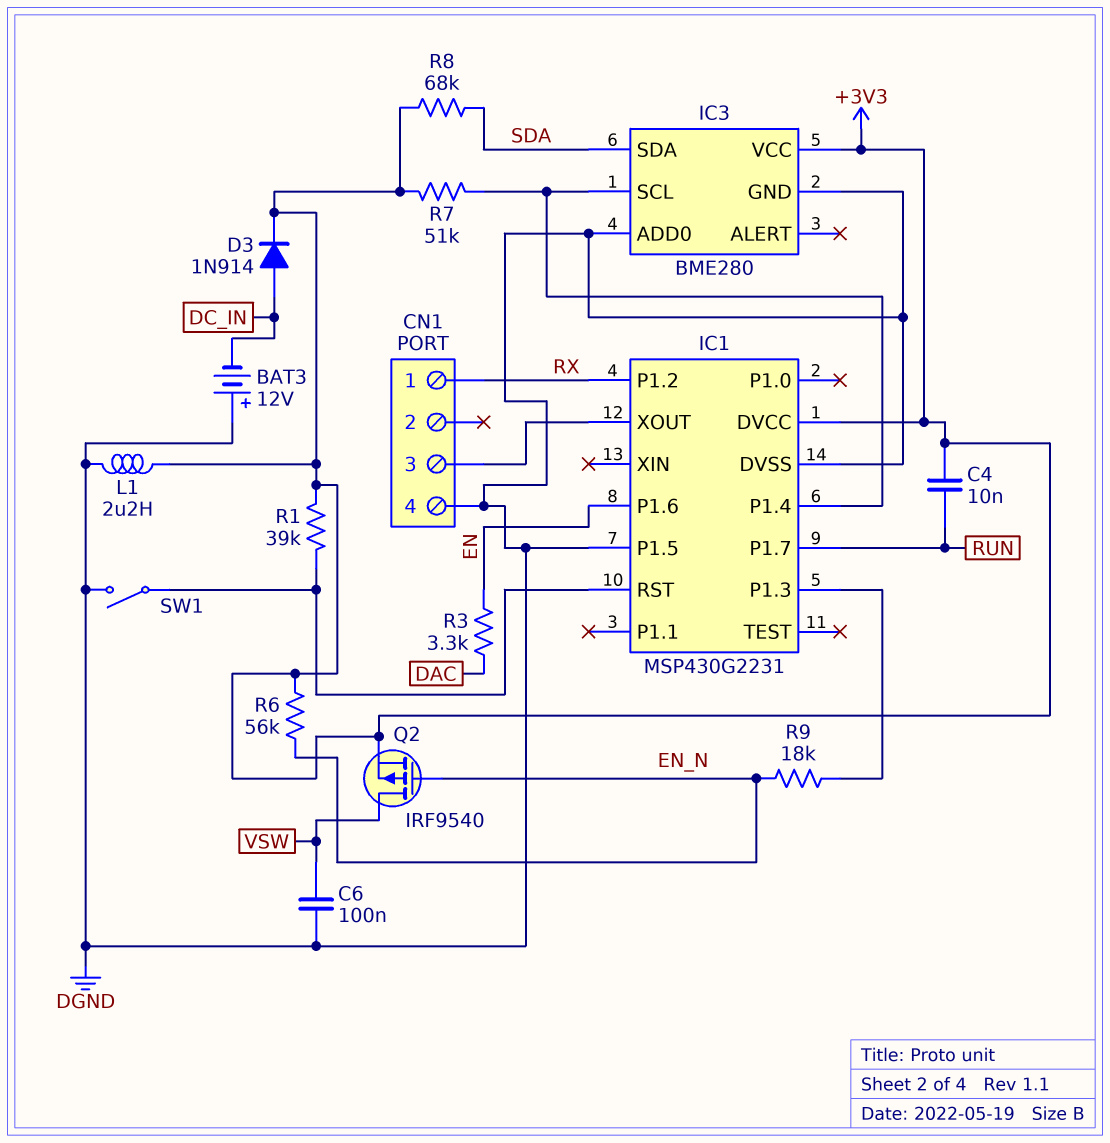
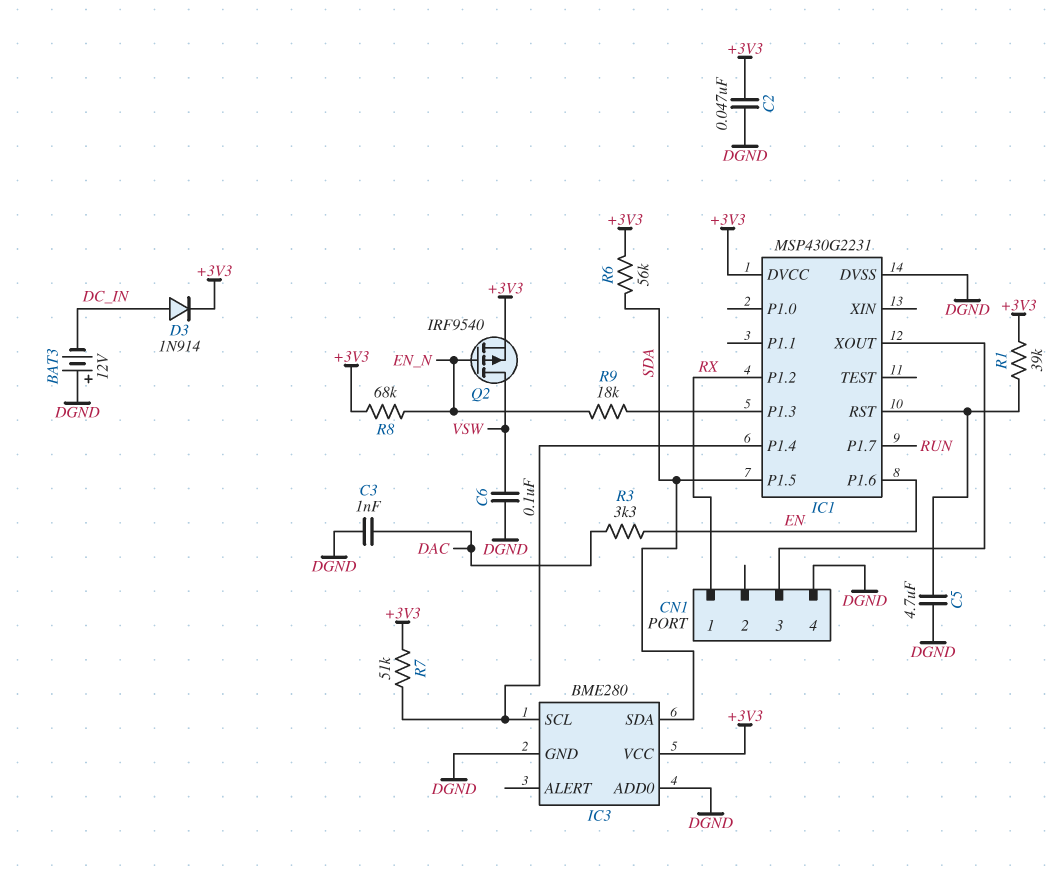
C2: none -> 47nF (+3V3, DGND)
C3: none -> 1nF (DAC, DGND)
C4: 10nF (+3V3, RUN) -> none
C5: none -> 4.7uF (DGND, IC1/RST)
IC1 pin P1.5: DGND -> SDA
L1: 2.2uH (+3V3, DGND) -> none
R6: 56k (+3V3, EN_N) -> 56k (+3V3, SDA)
R8: 68k (+3V3, SDA) -> 68k (+3V3, EN_N)
SW1: switch (DGND, IC1/RST) -> none

